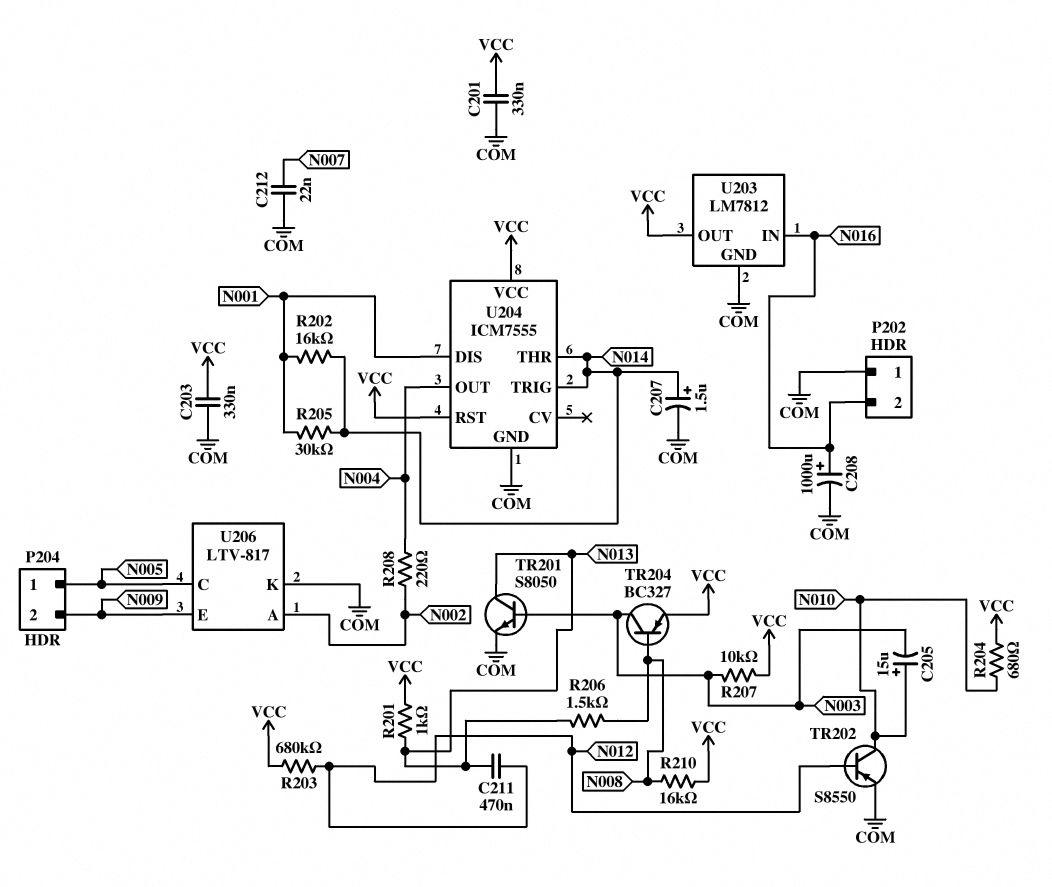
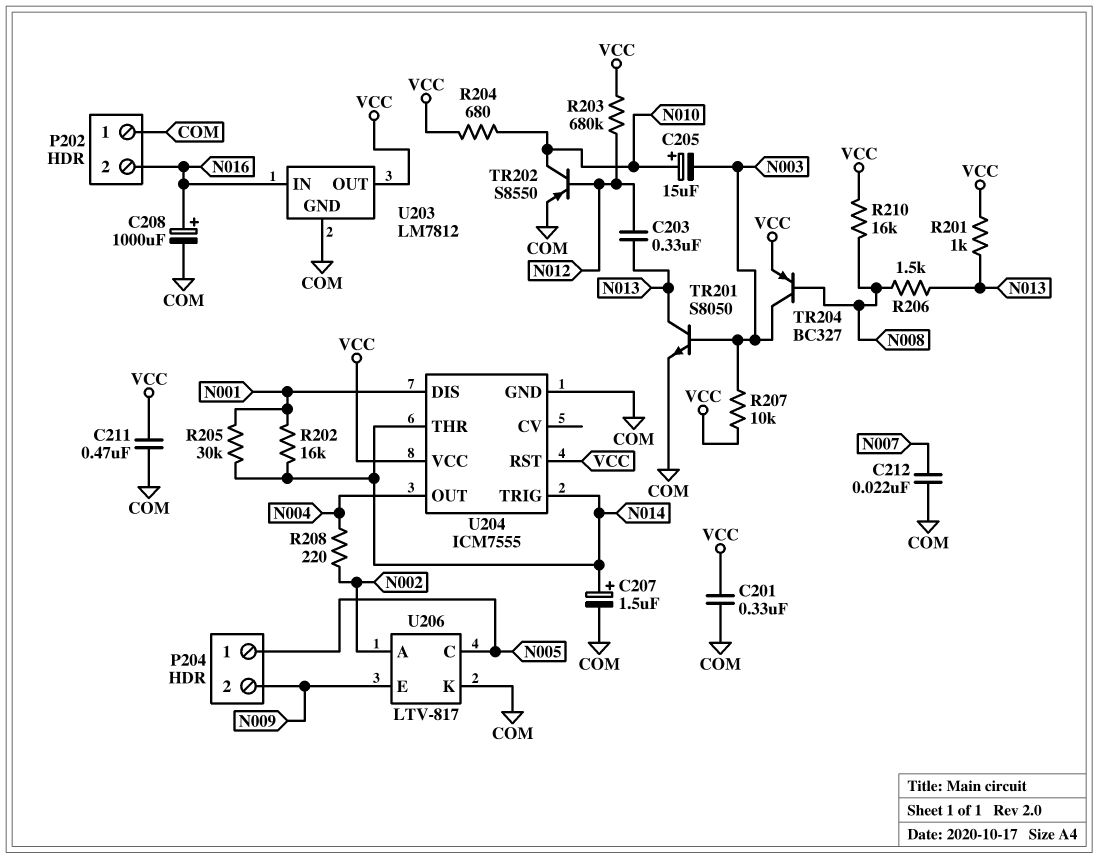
C203: 330nF (COM, VCC) -> 330nF (N012, N013)
C211: 470nF (N012, N013) -> 470nF (COM, VCC)

